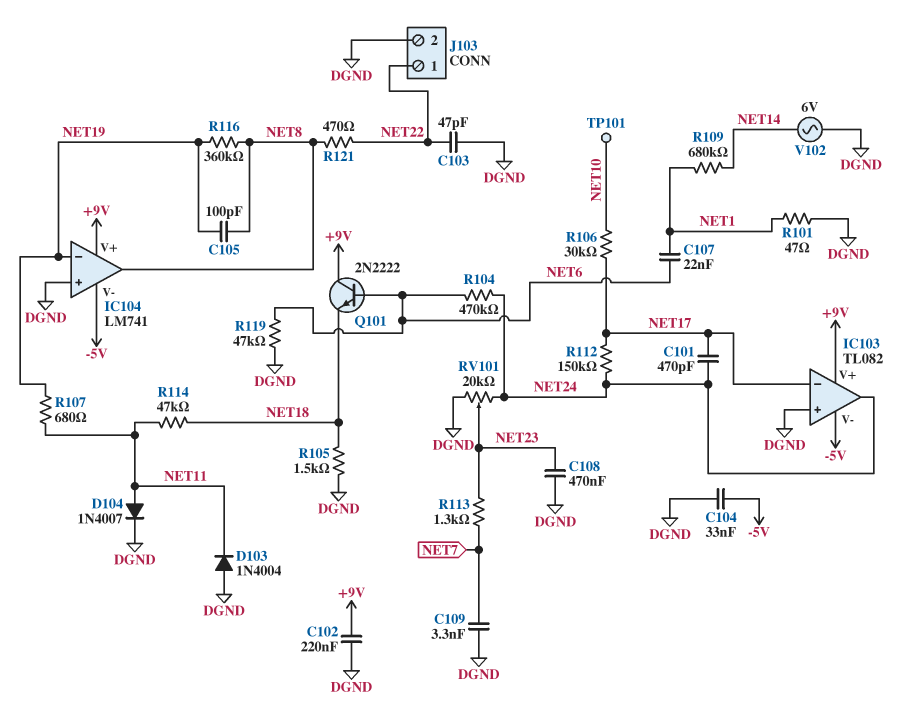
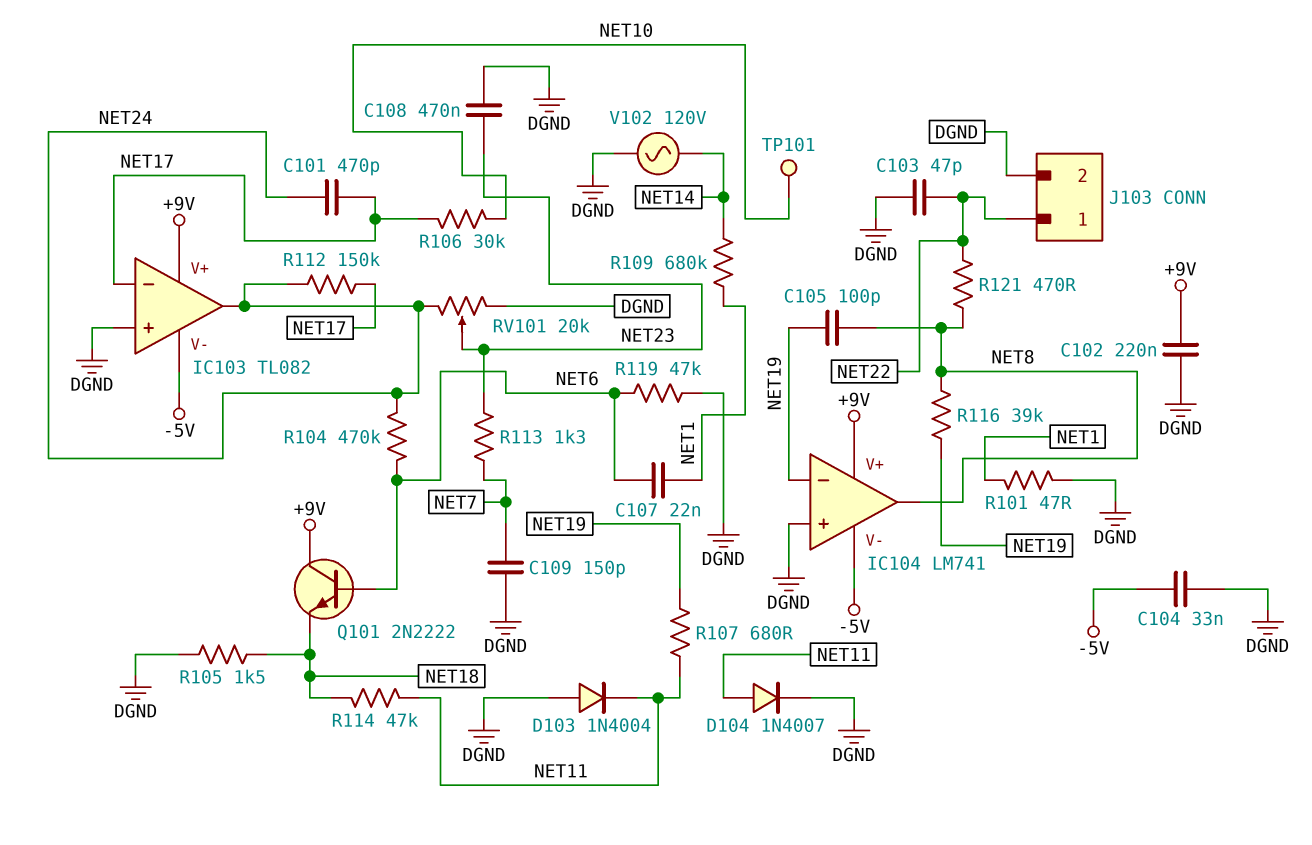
C109: 3.3nF (DGND, NET7) -> 150pF (DGND, NET7)
R116: 360k (NET8, NET19) -> 39k (NET8, NET19)
V102: AC 6V (DGND, NET14) -> AC 120V (DGND, NET14)

